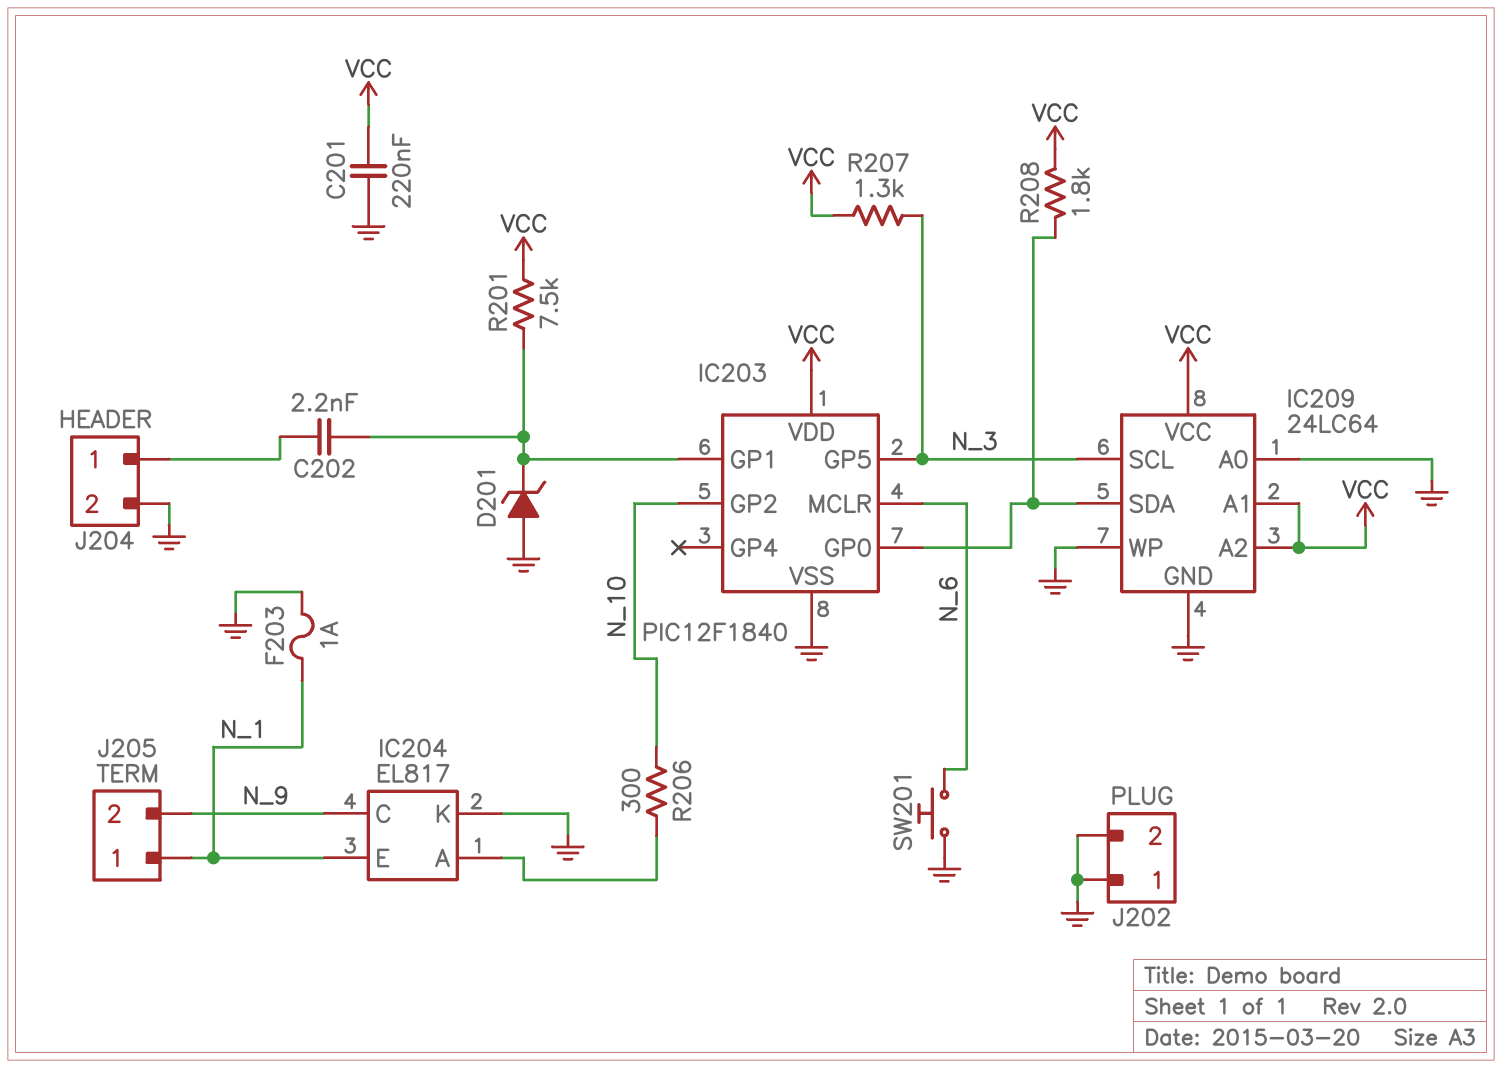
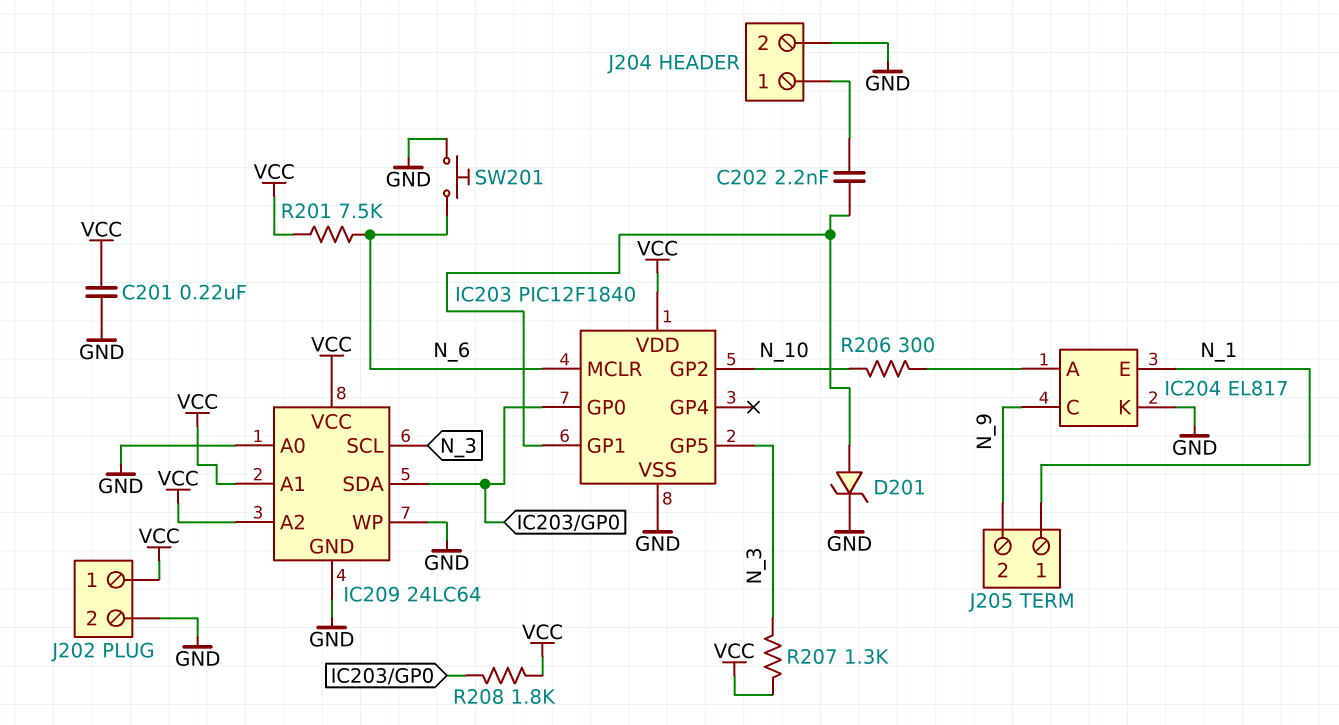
D201: zener (A GND, K IC203/GP1) -> zener (A IC203/GP1, K GND)
F203: 1A (GND, N_1) -> none
J202 pin 1: GND -> VCC
R201: 7.5k (IC203/GP1, VCC) -> 7.5k (N_6, VCC)

